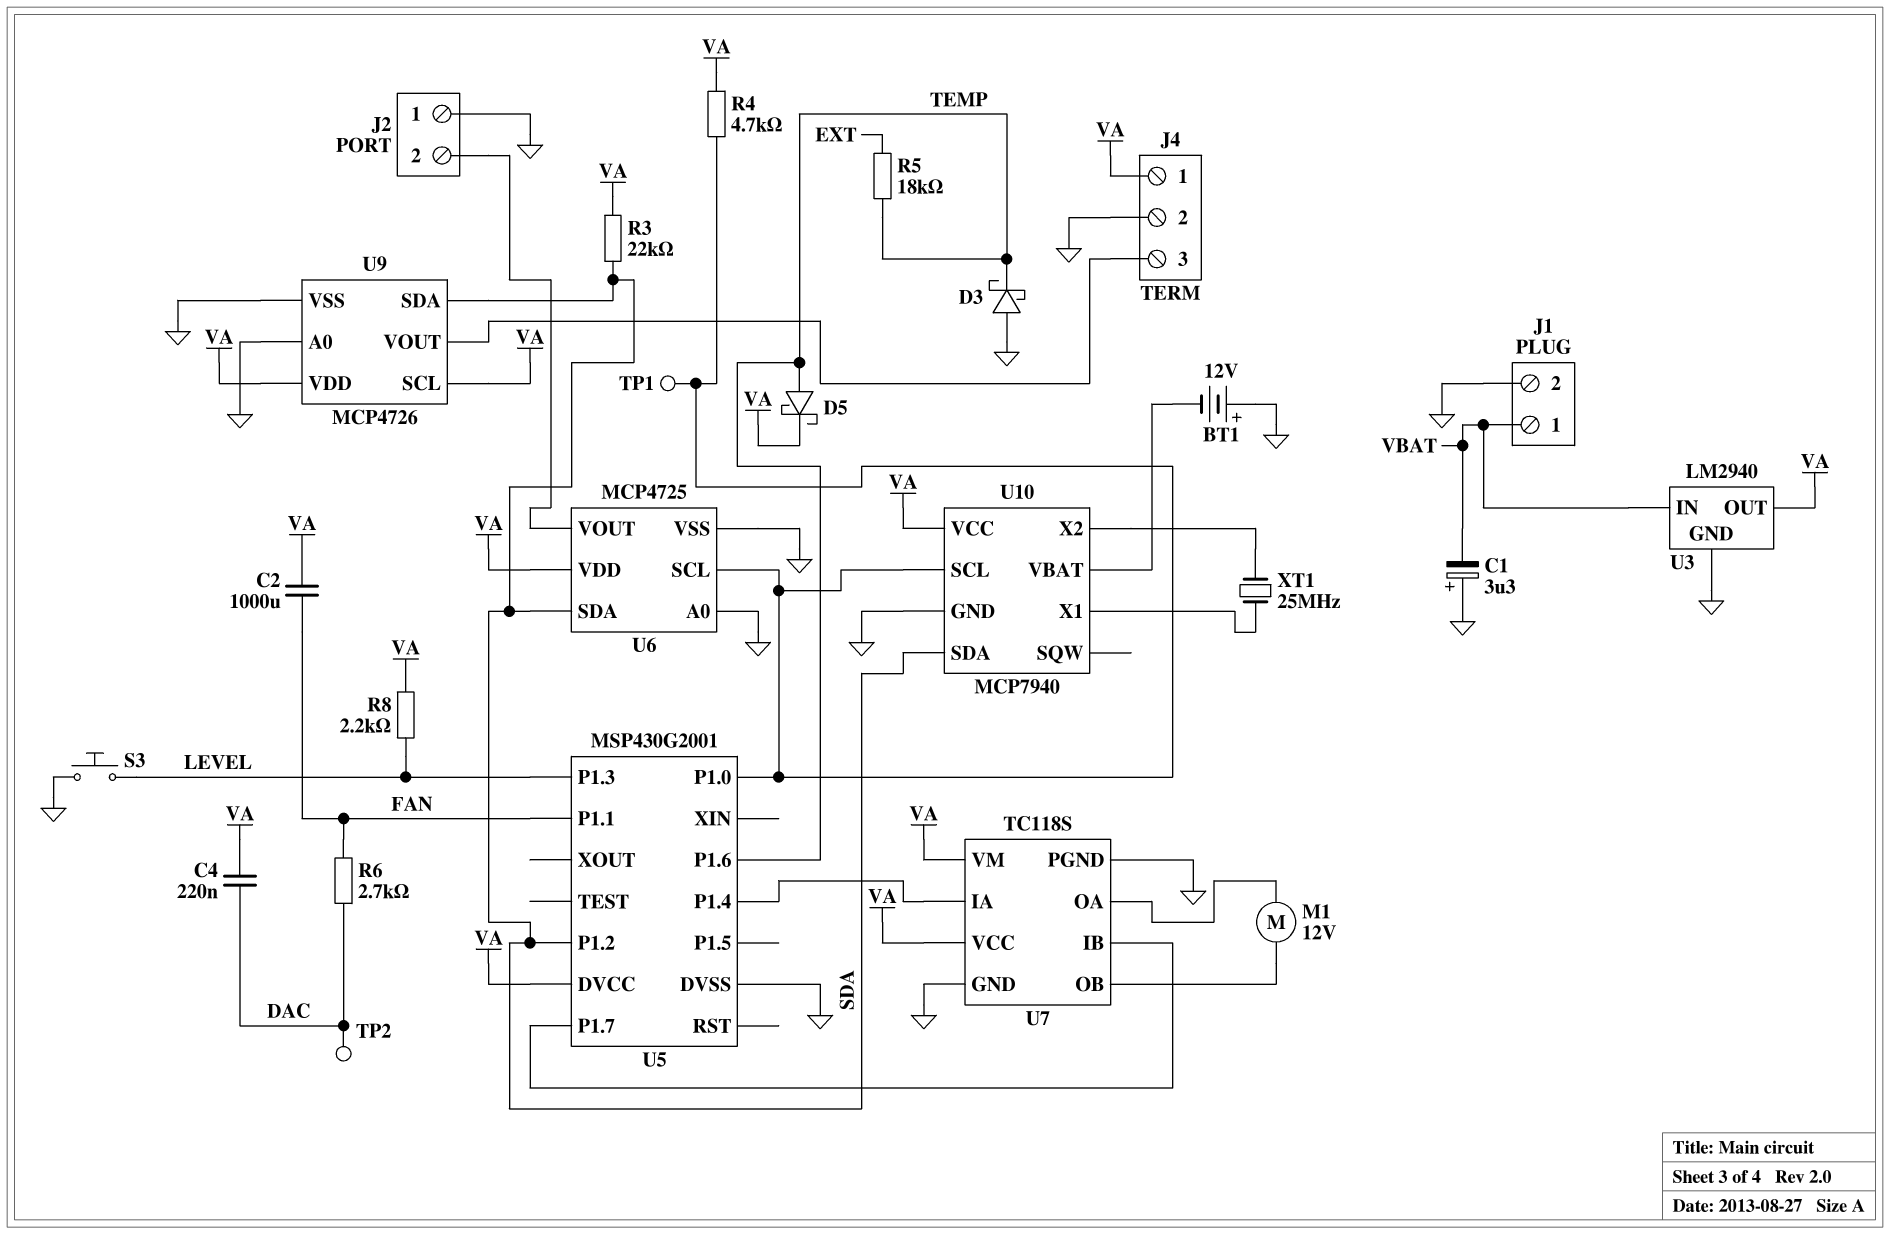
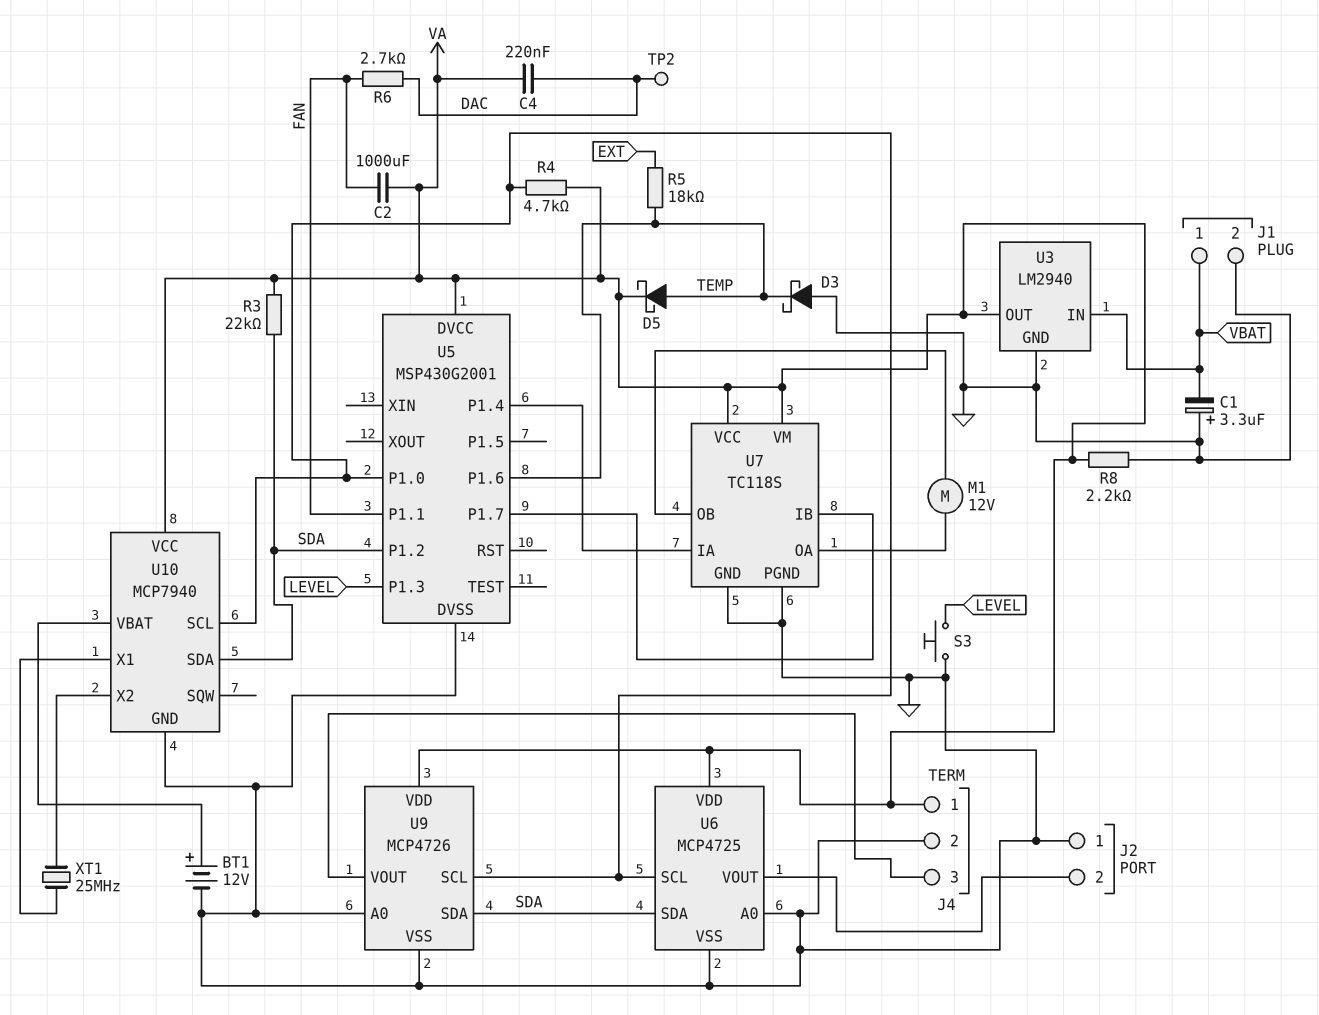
BT1: 12V (plus GND, minus U10/VBAT) -> 12V (plus U10/VBAT, minus GND)
R8: 2.2k (LEVEL, VA) -> 2.2k (GND, VA)
TP1: test point (U5/P1.0) -> none
U9 pin SCL: VA -> U5/P1.0

